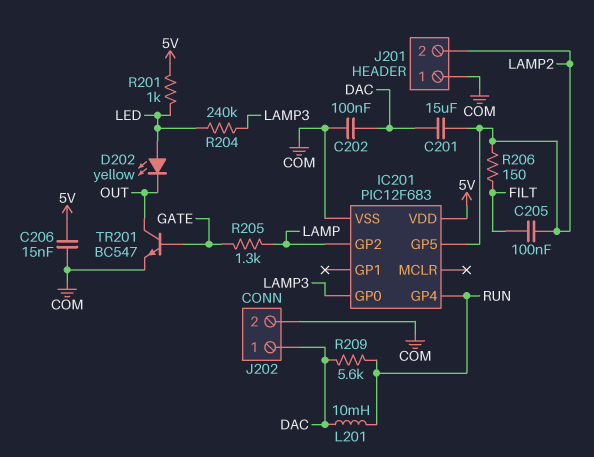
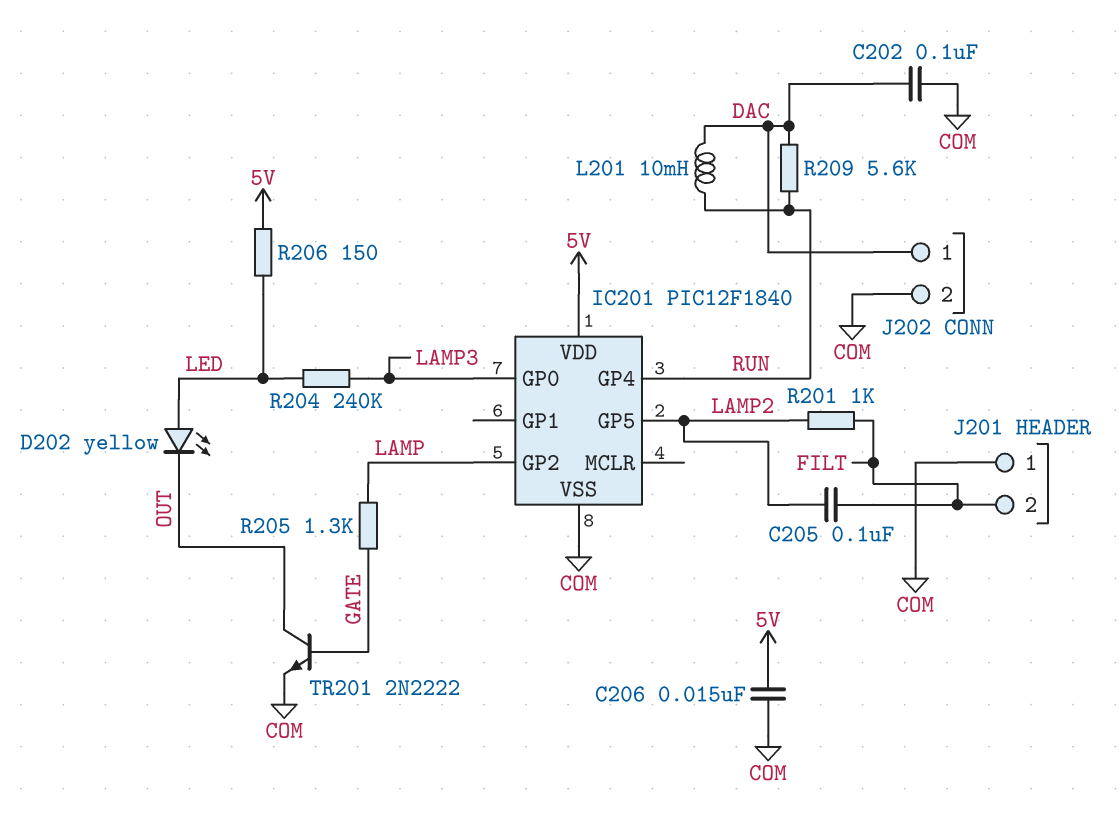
C201: 15uF (DAC, LAMP2) -> none
IC201: PIC12F683 -> PIC12F1840
J201 pin 2: LAMP2 -> FILT
R201: 1k (5V, LED) -> 1k (FILT, LAMP2)
R206: 150 (FILT, LAMP2) -> 150 (5V, LED)
TR201: NPN BC547 (B GATE, C OUT, E COM) -> NPN 2N2222 (B GATE, C OUT, E COM)

